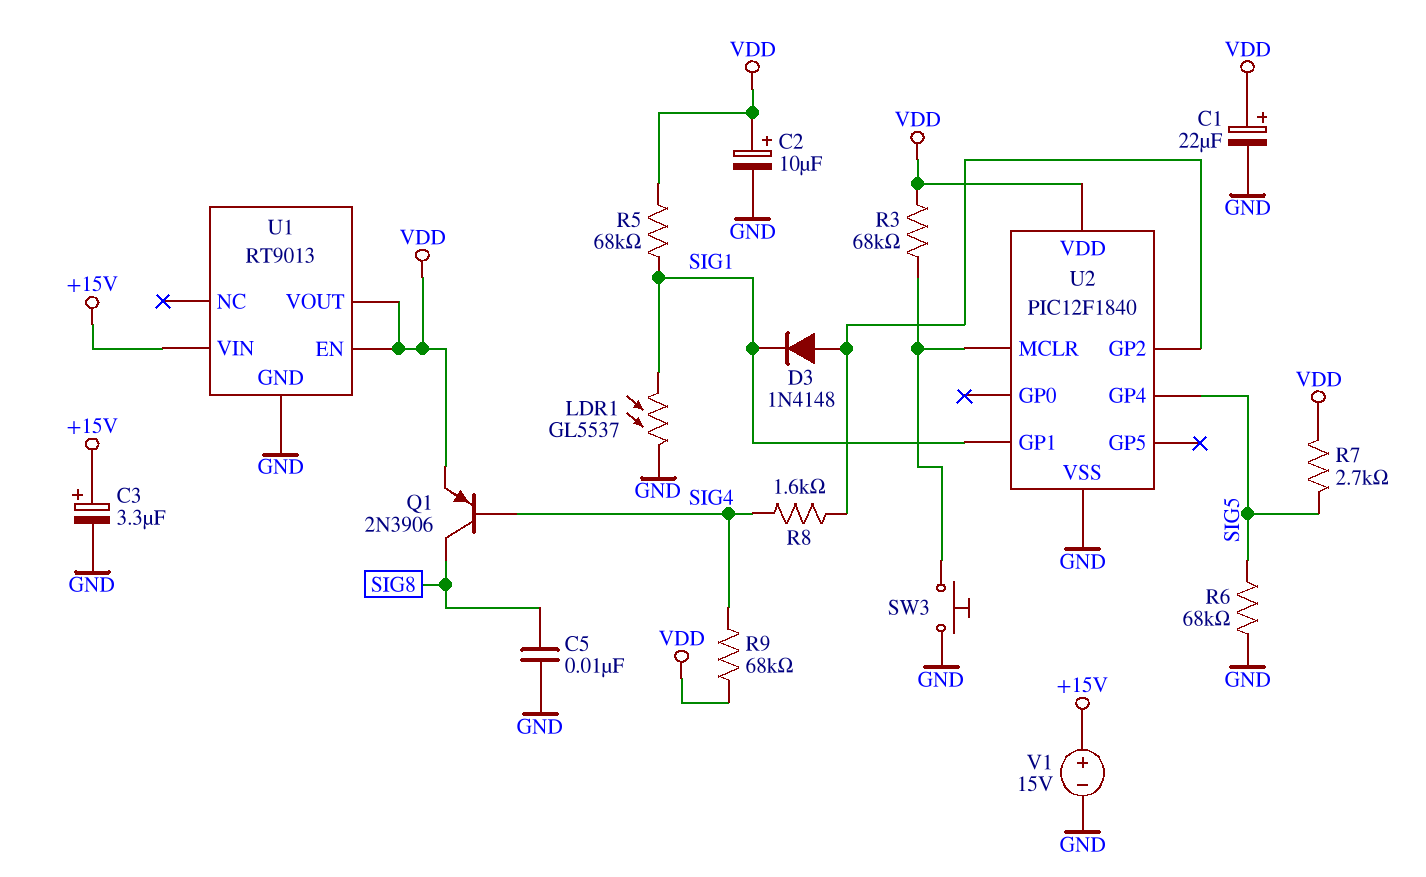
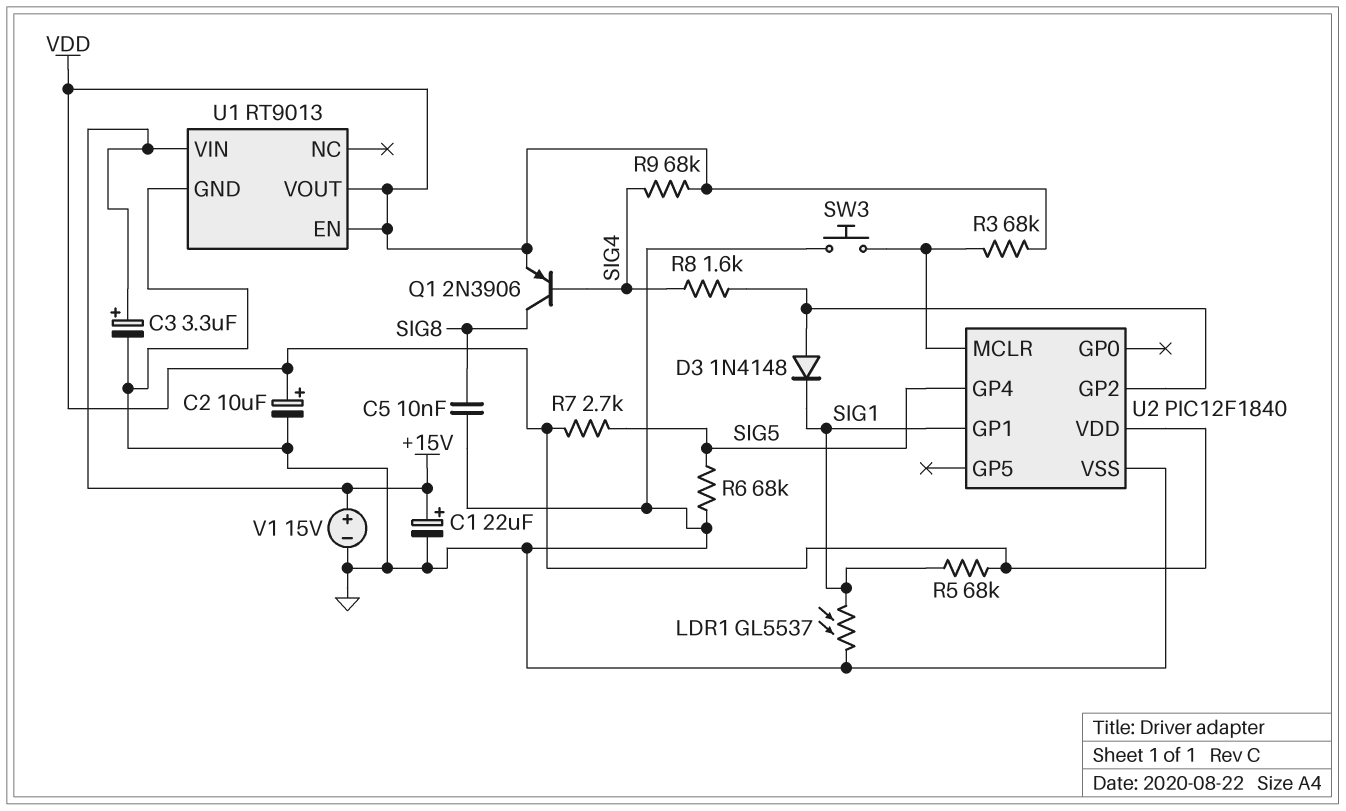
C1: 22uF (plus VDD, minus GND) -> 22uF (plus +15V, minus GND)

